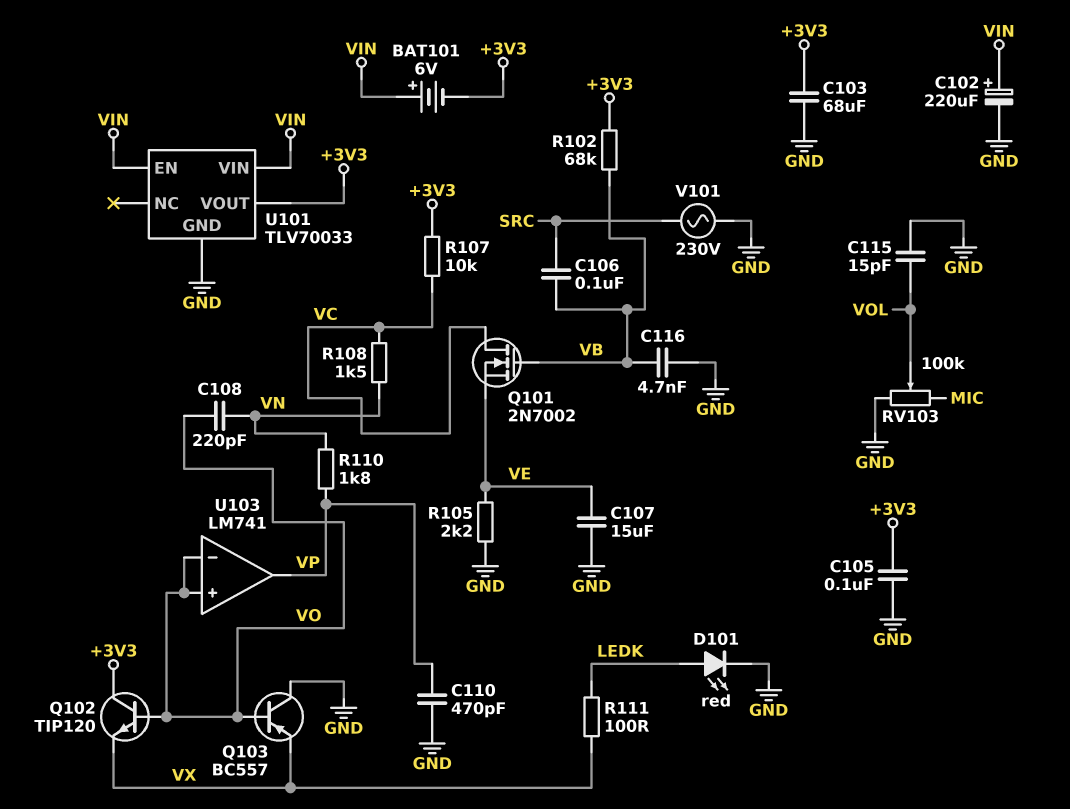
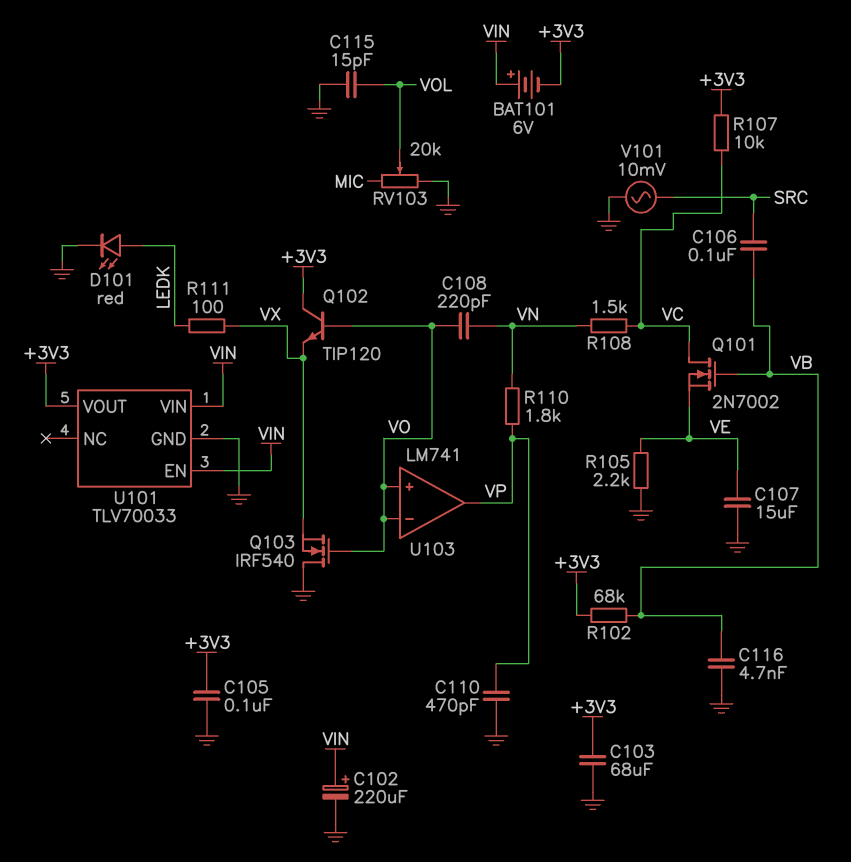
Q103: PNP BC557 (B VO, C GND, E VX) -> NMOS IRF540 (G VO, D GND, S VX)
RV103: 100k (GND, MIC, wiper VOL) -> 20k (GND, MIC, wiper VOL)
V101: AC 230V (GND, SRC) -> AC 10mV (GND, SRC)

